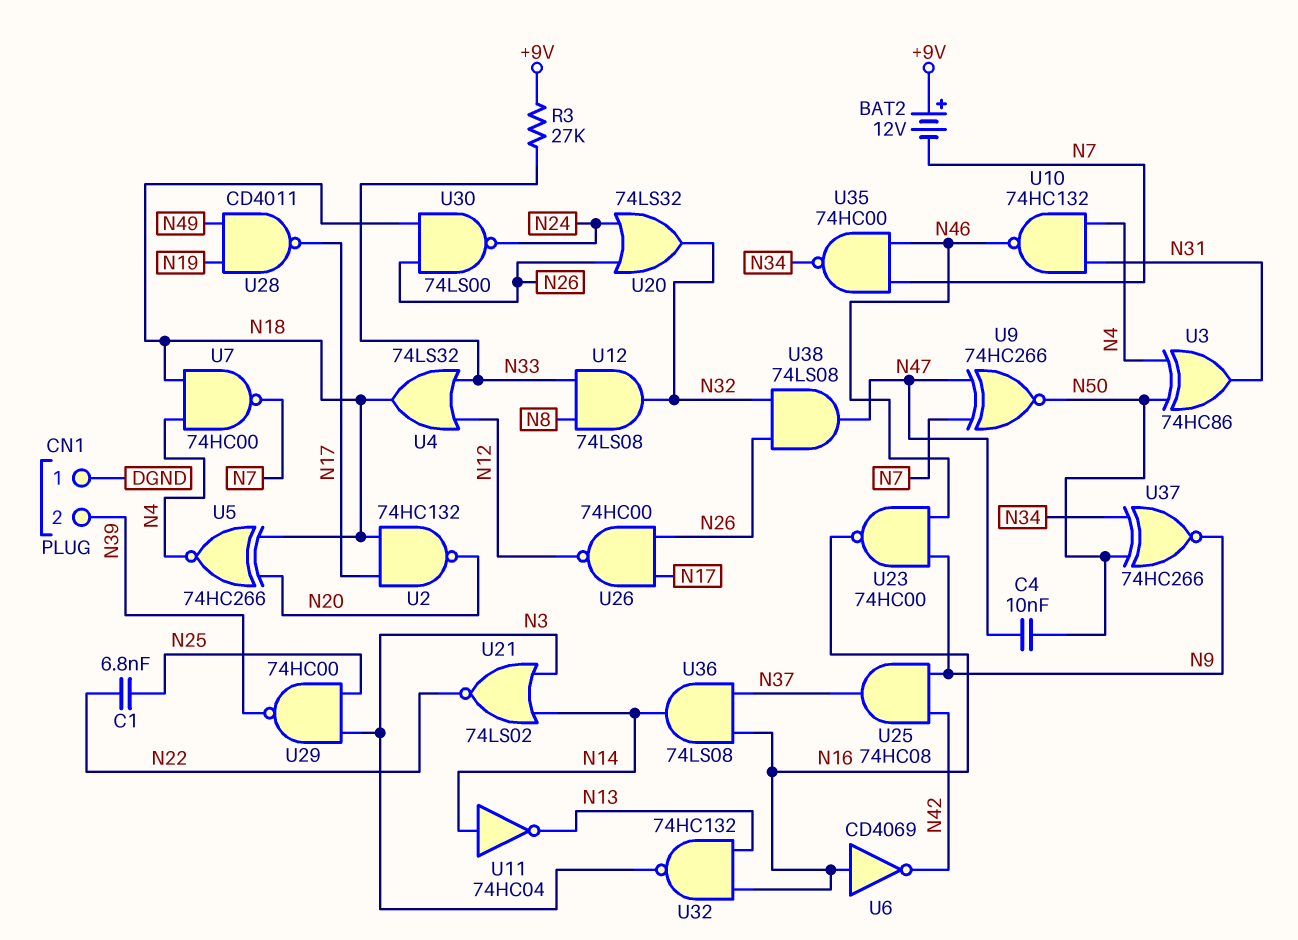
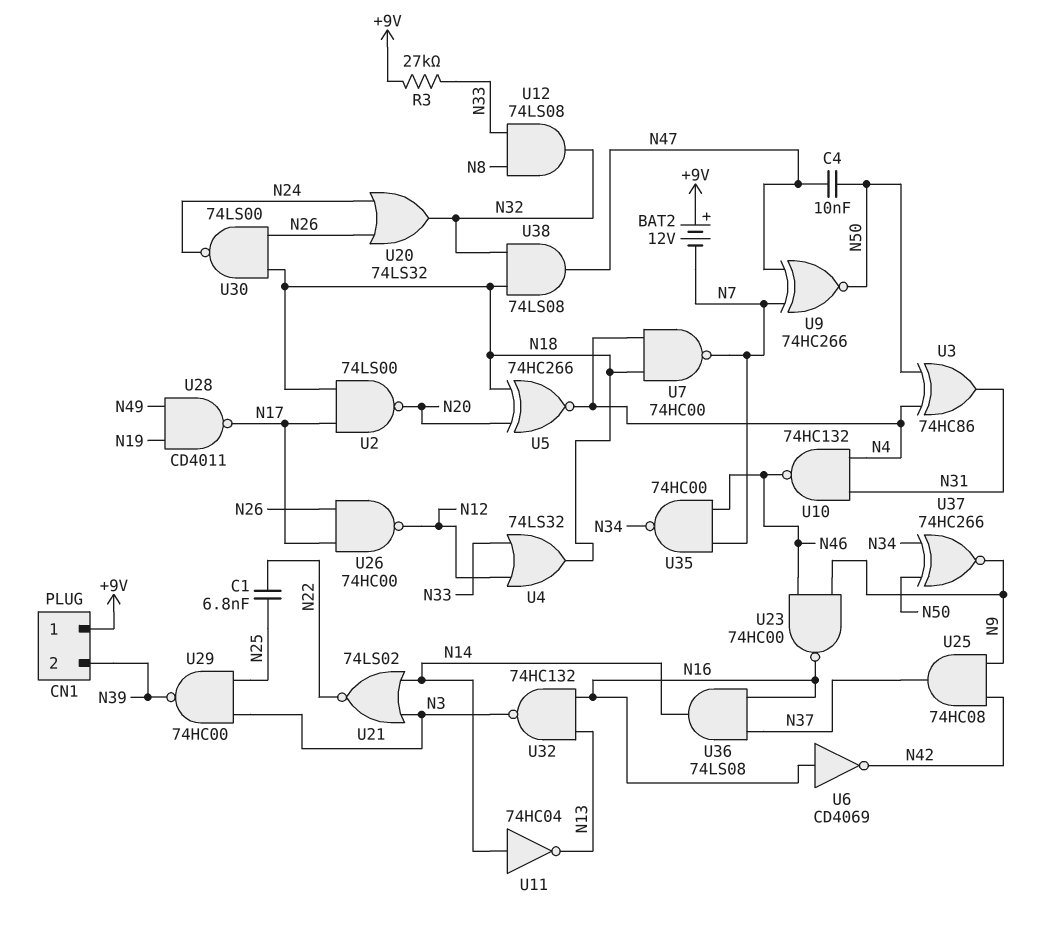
CN1 pin 1: DGND -> +9V
U2: NAND 74HC132 (in N17, in N18, out N20) -> NAND 74LS00 (in N17, in N18, out N20)
U38: AND 74LS08 (in N26, in N32, out N47) -> AND 74LS08 (in N18, in N32, out N47)

